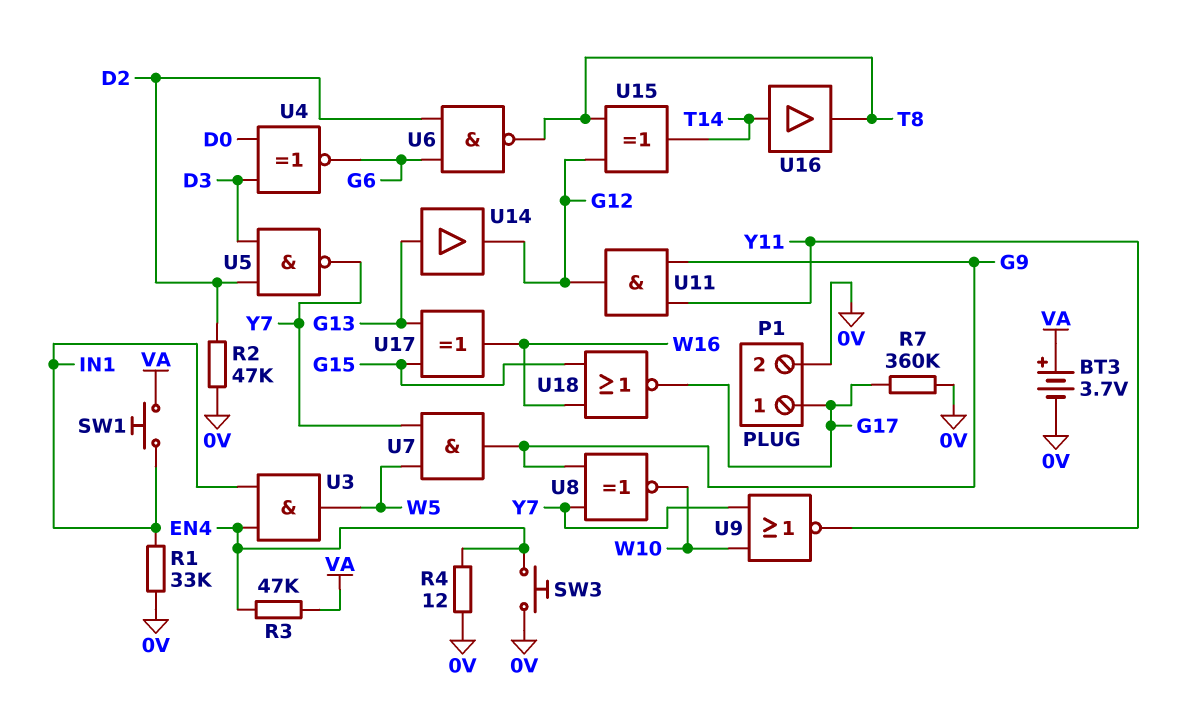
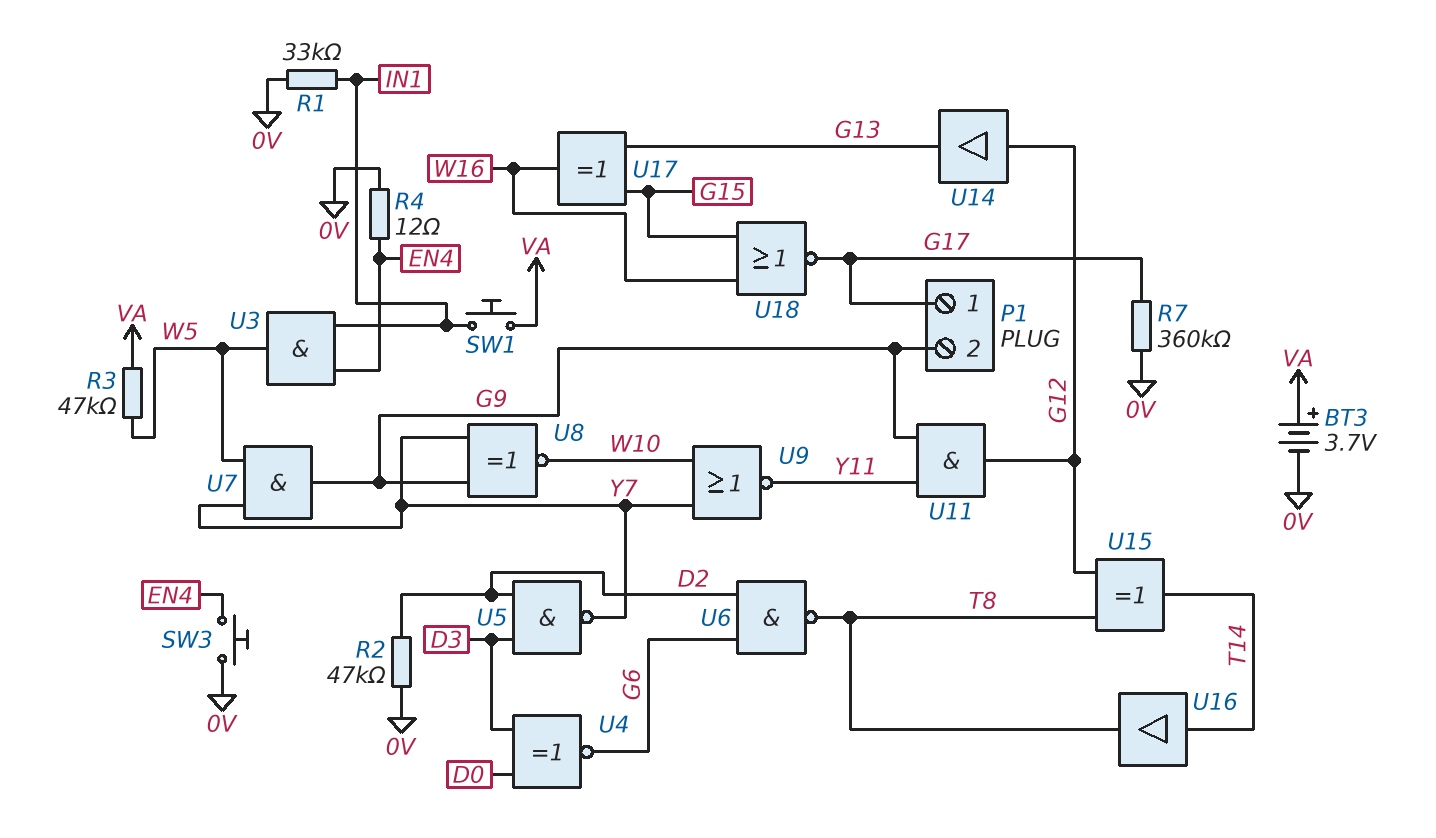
P1 pin 2: 0V -> G9
R3: 47k (EN4, VA) -> 47k (VA, W5)
U14: buffer (in G13, out G12) -> buffer (in G12, out G13)

